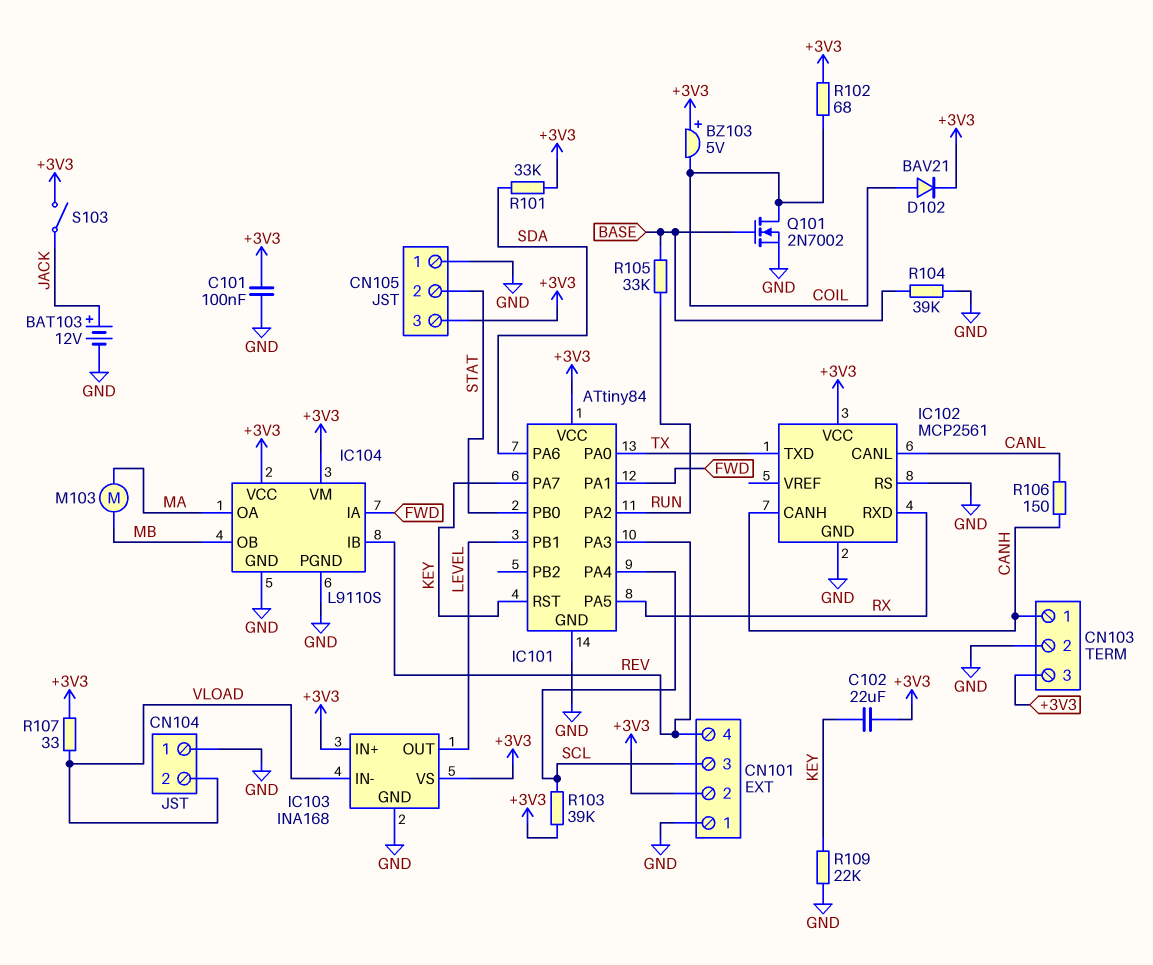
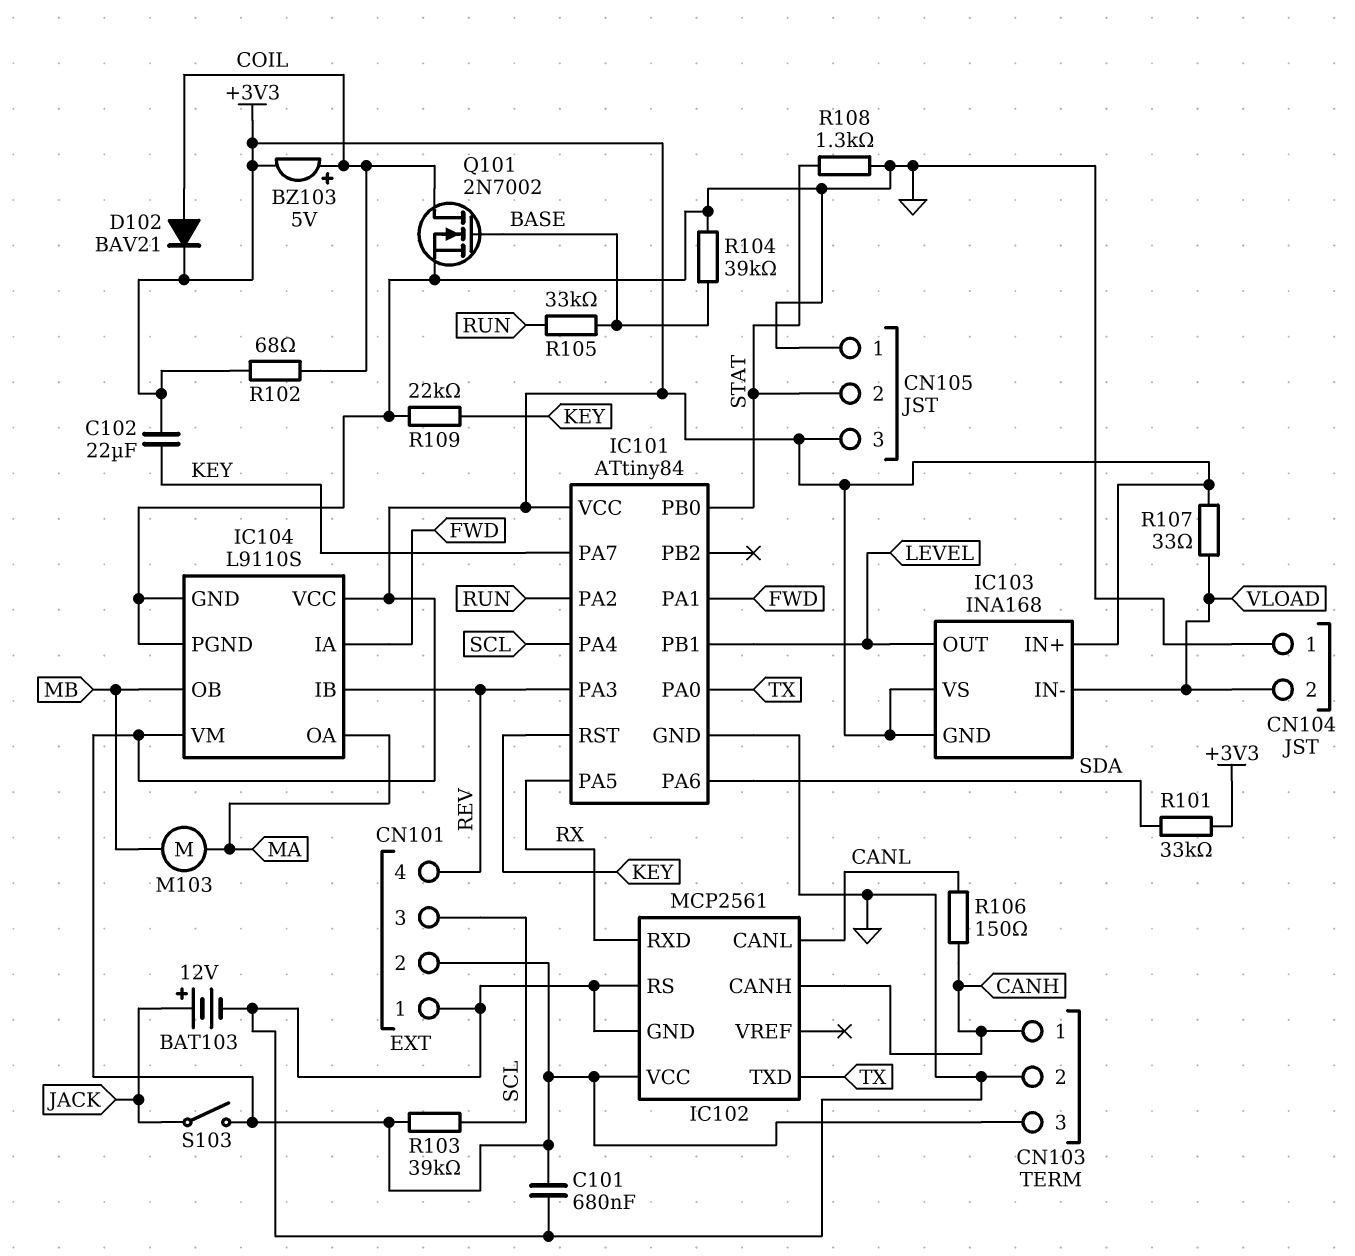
BZ103: buzzer 5V (plus +3V3, minus COIL) -> buzzer 5V (plus COIL, minus +3V3)
C101: 100nF (+3V3, GND) -> 680nF (+3V3, GND)
IC103 pin GND: GND -> +3V3
R108: none -> 1.3k (GND, STAT)

